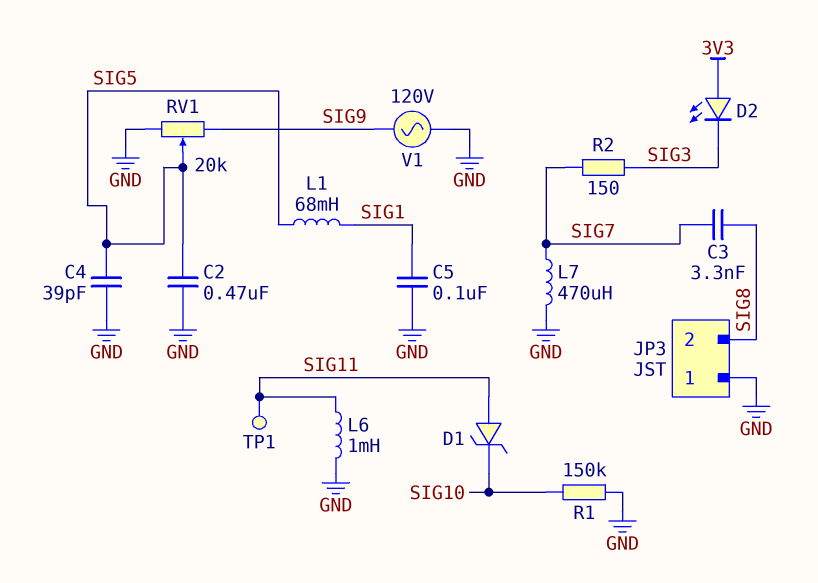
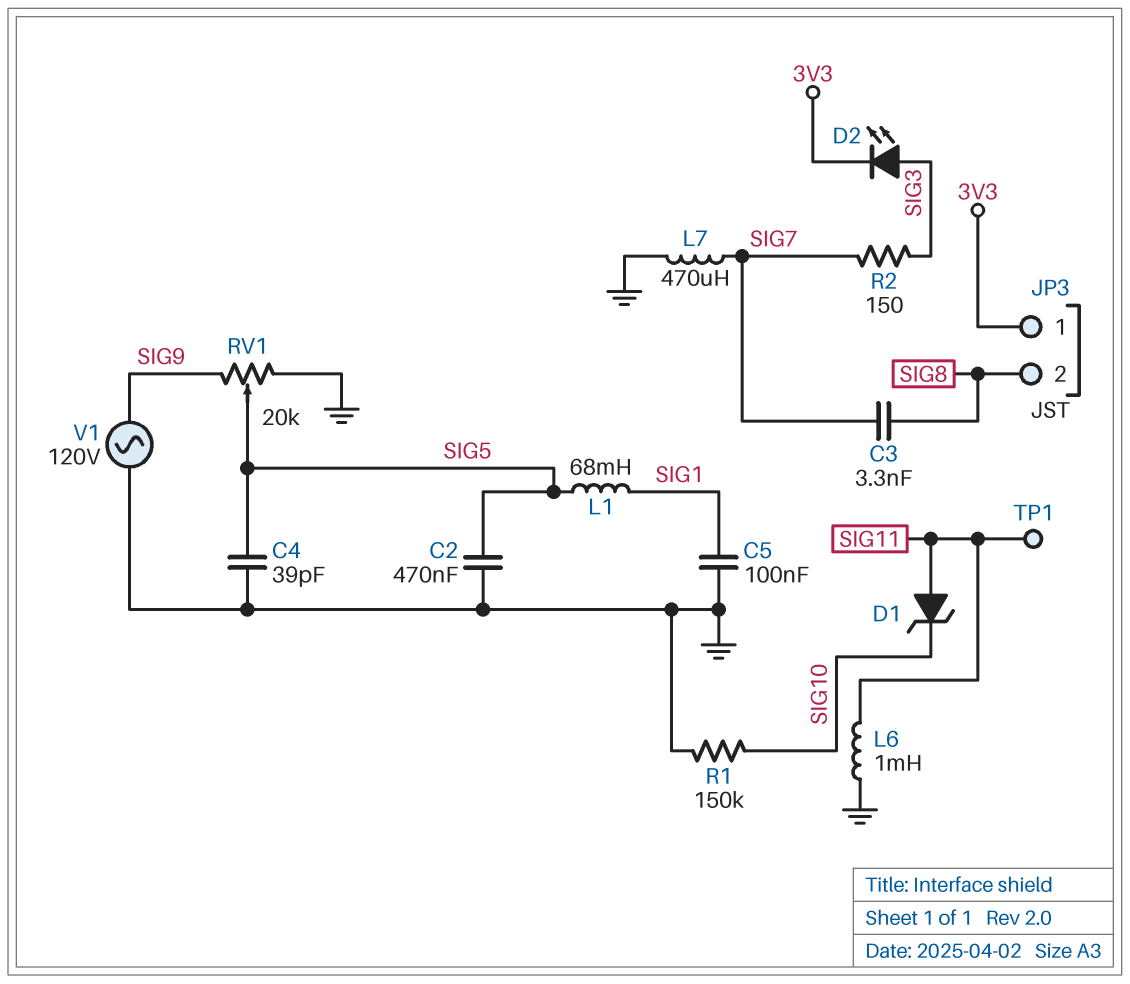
D2: LED (A 3V3, K SIG3) -> LED (A SIG3, K 3V3)
JP3 pin 1: GND -> 3V3

